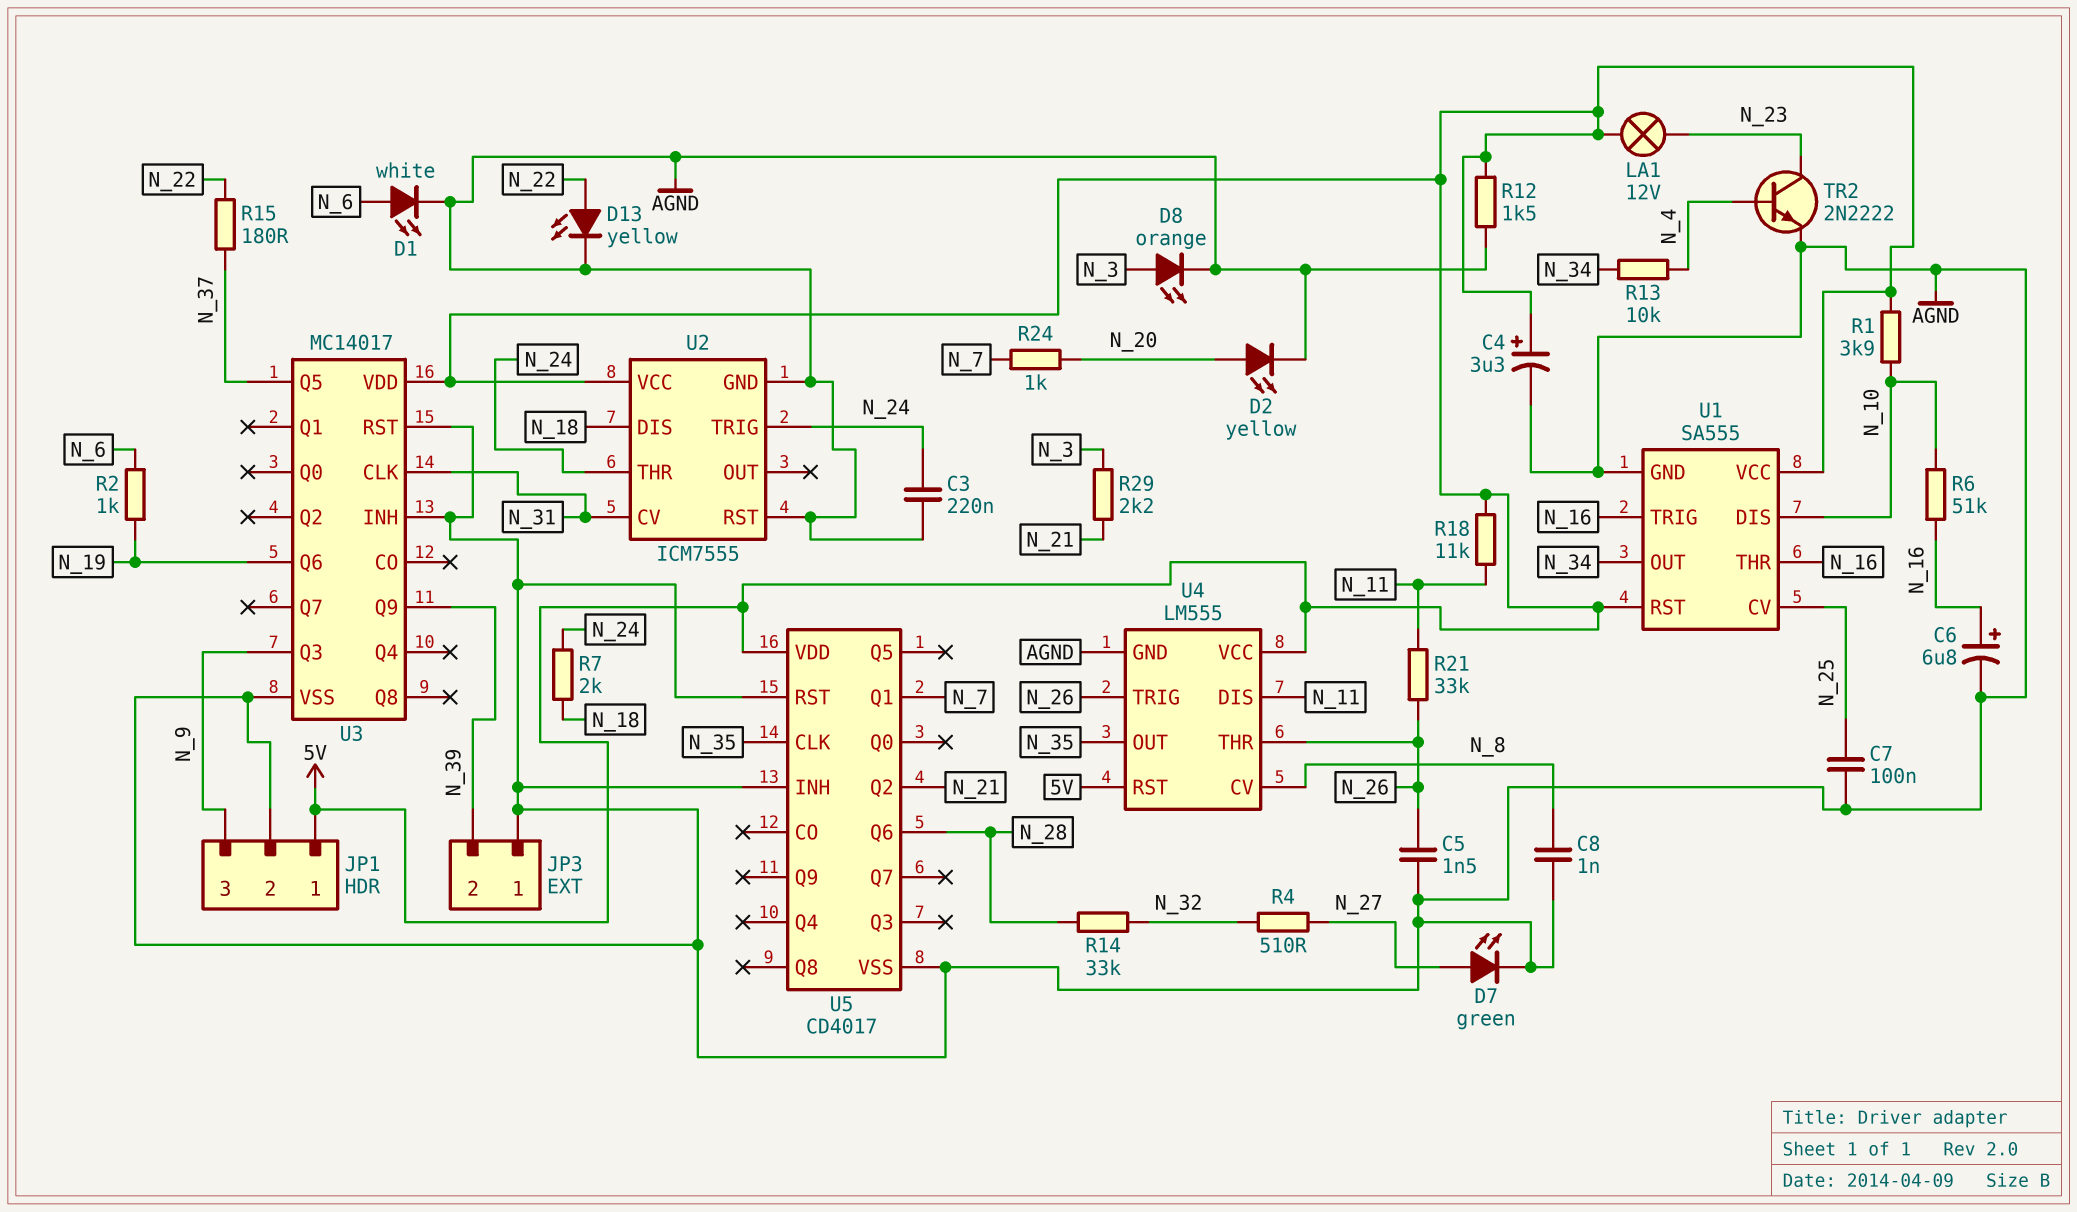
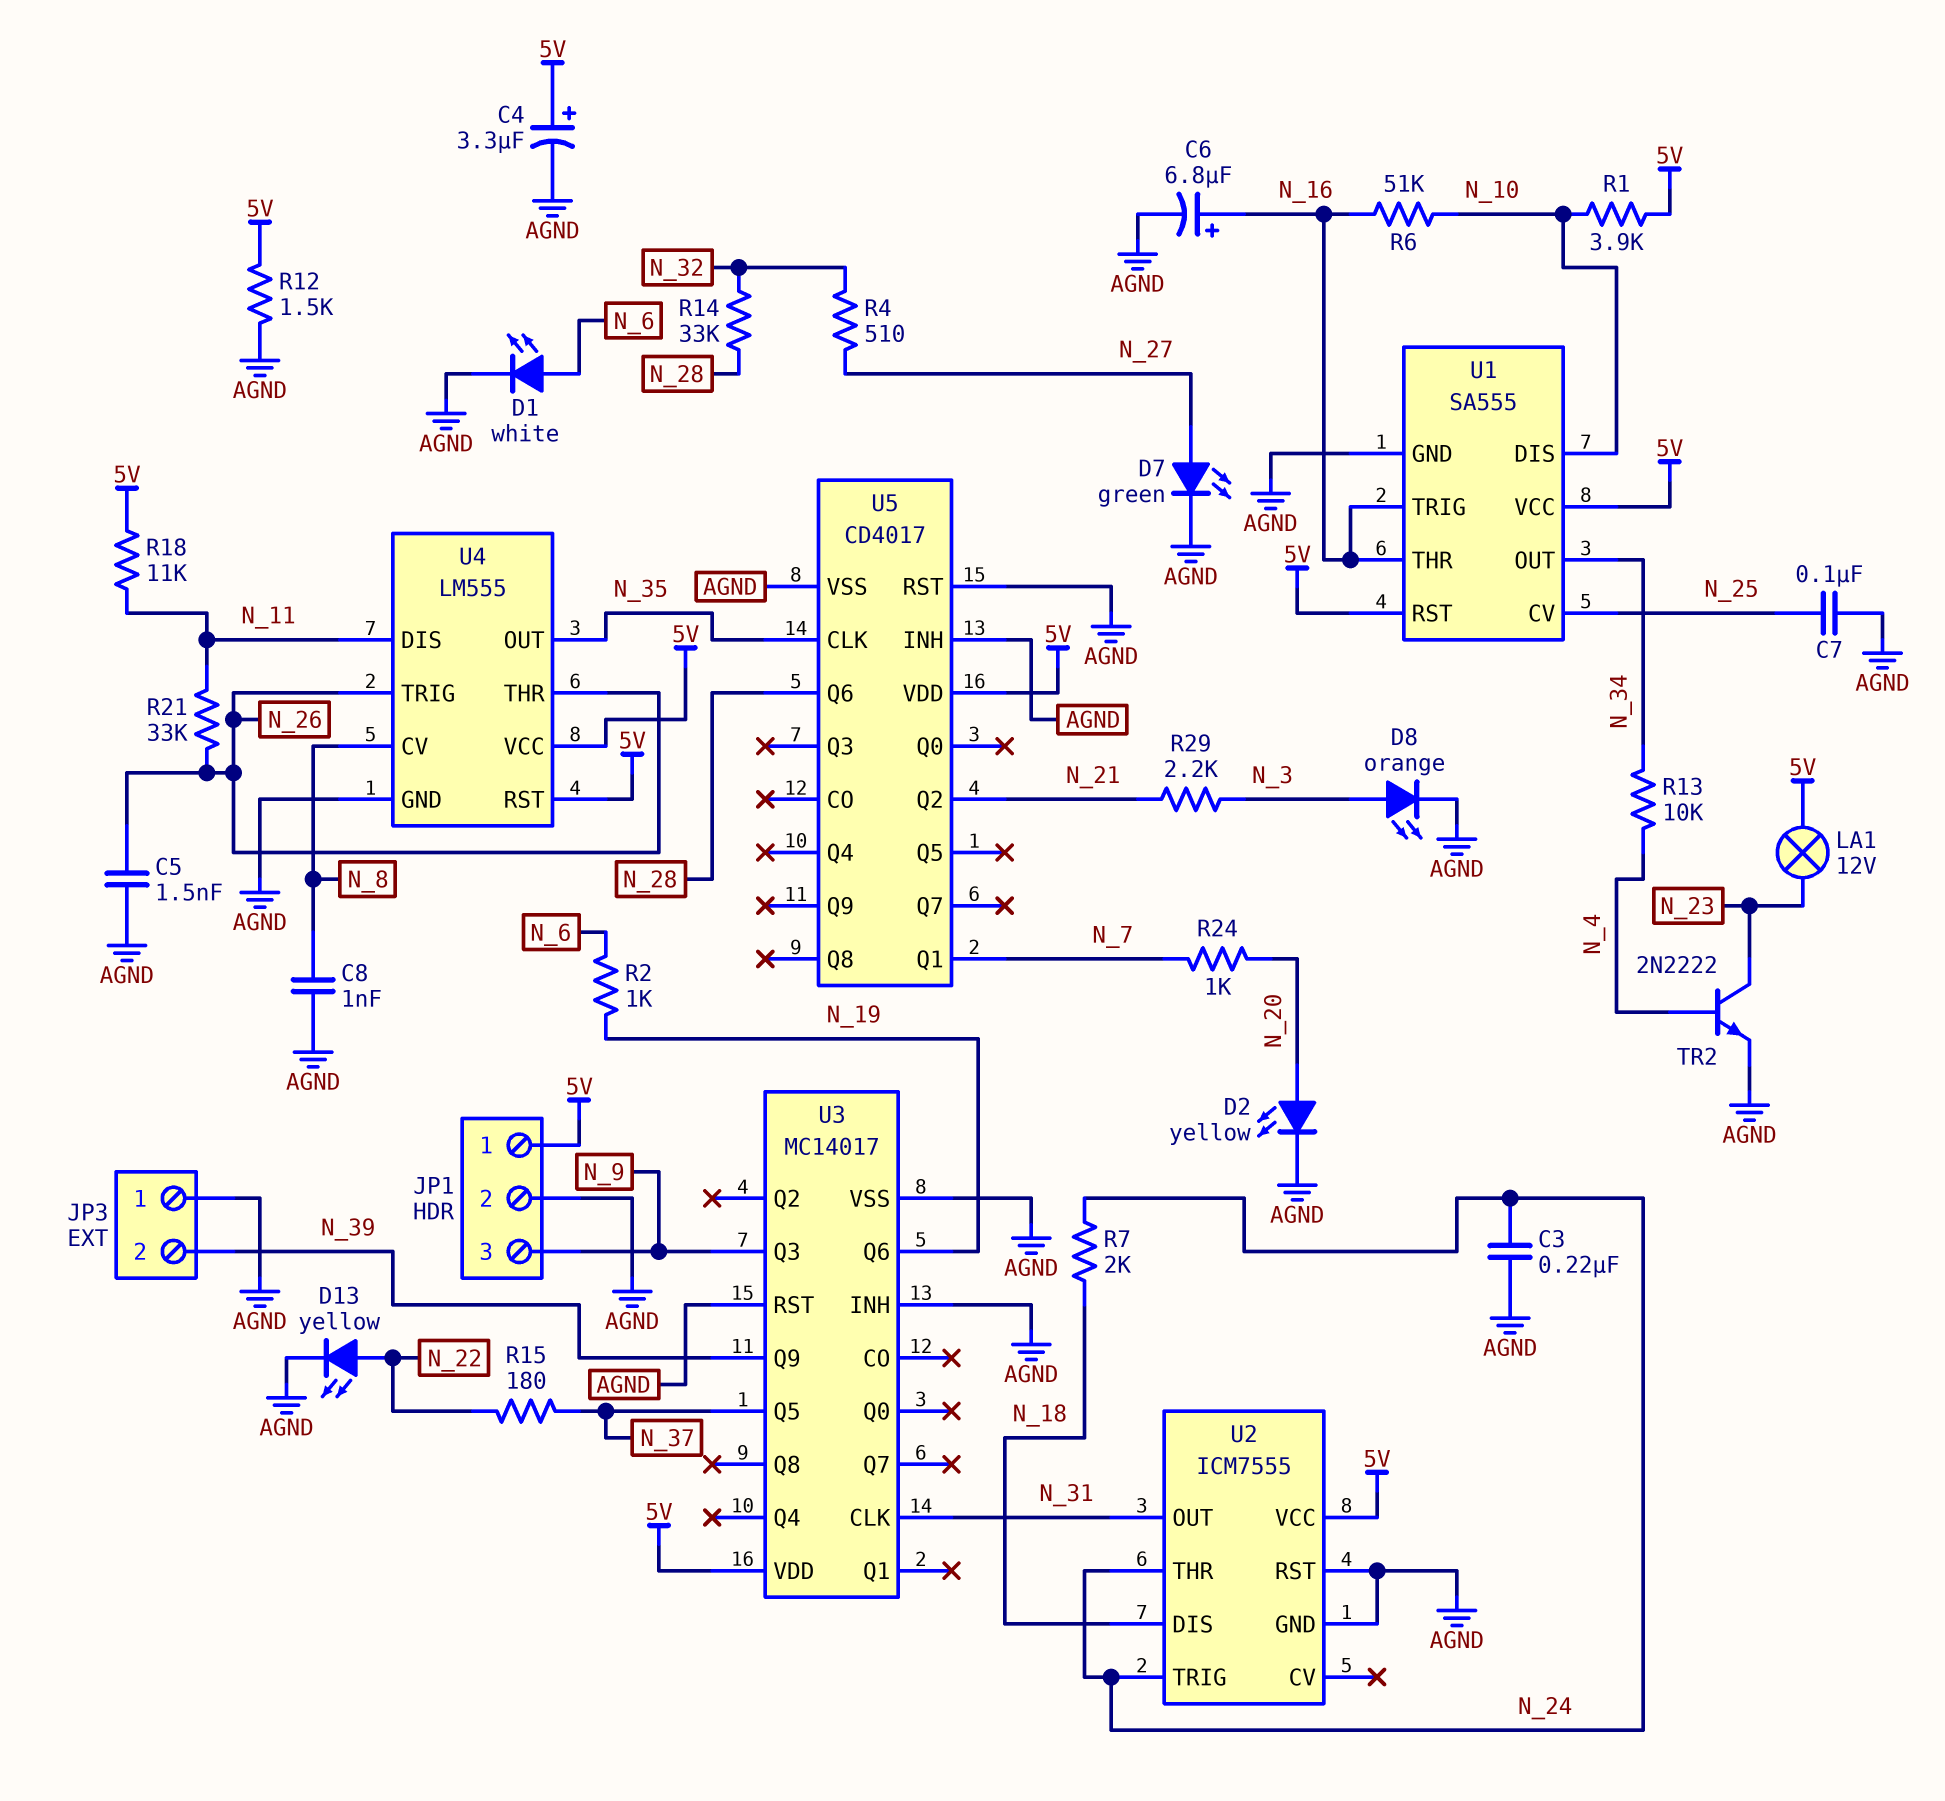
U2 pin CV: N_31 -> none
U2 pin OUT: none -> N_31

